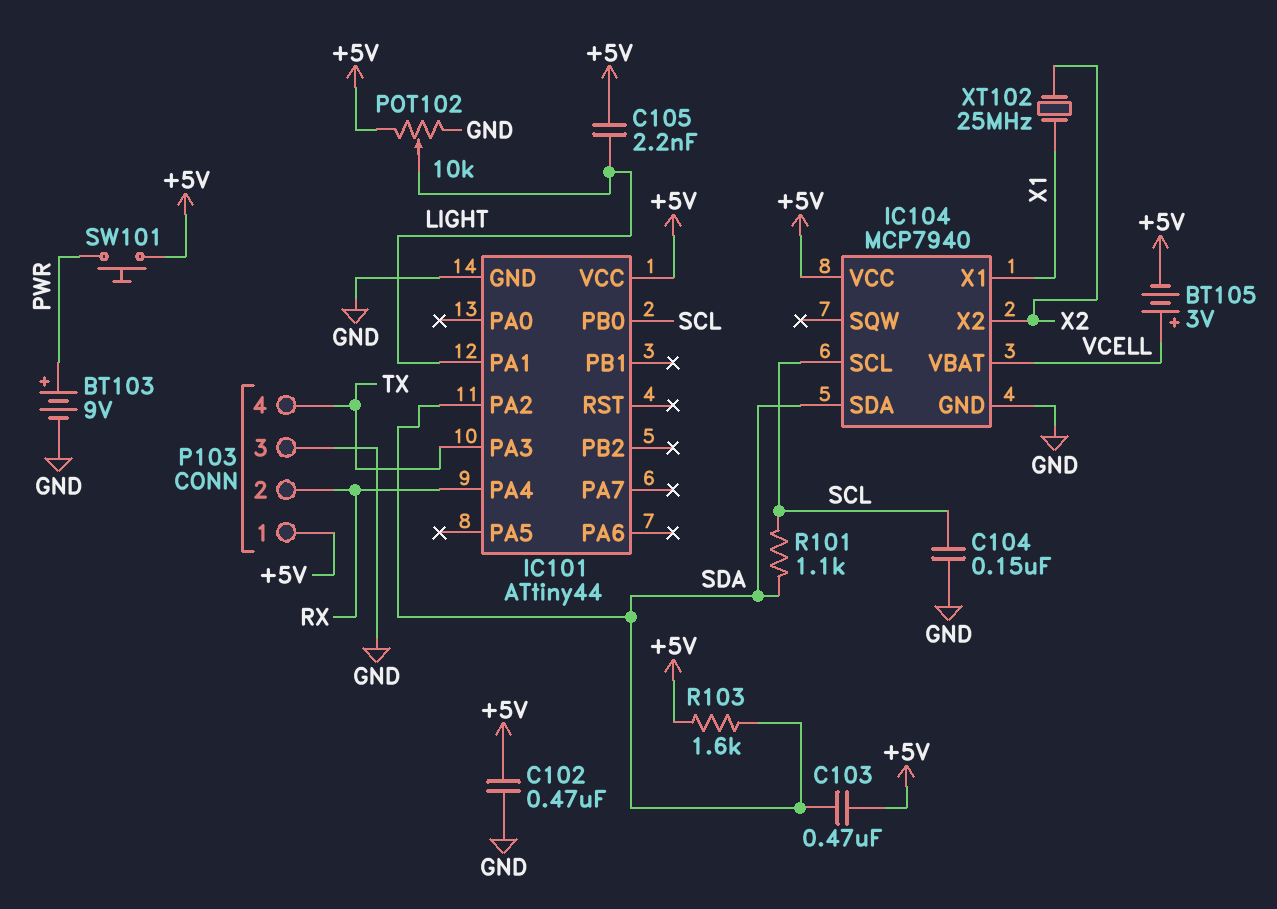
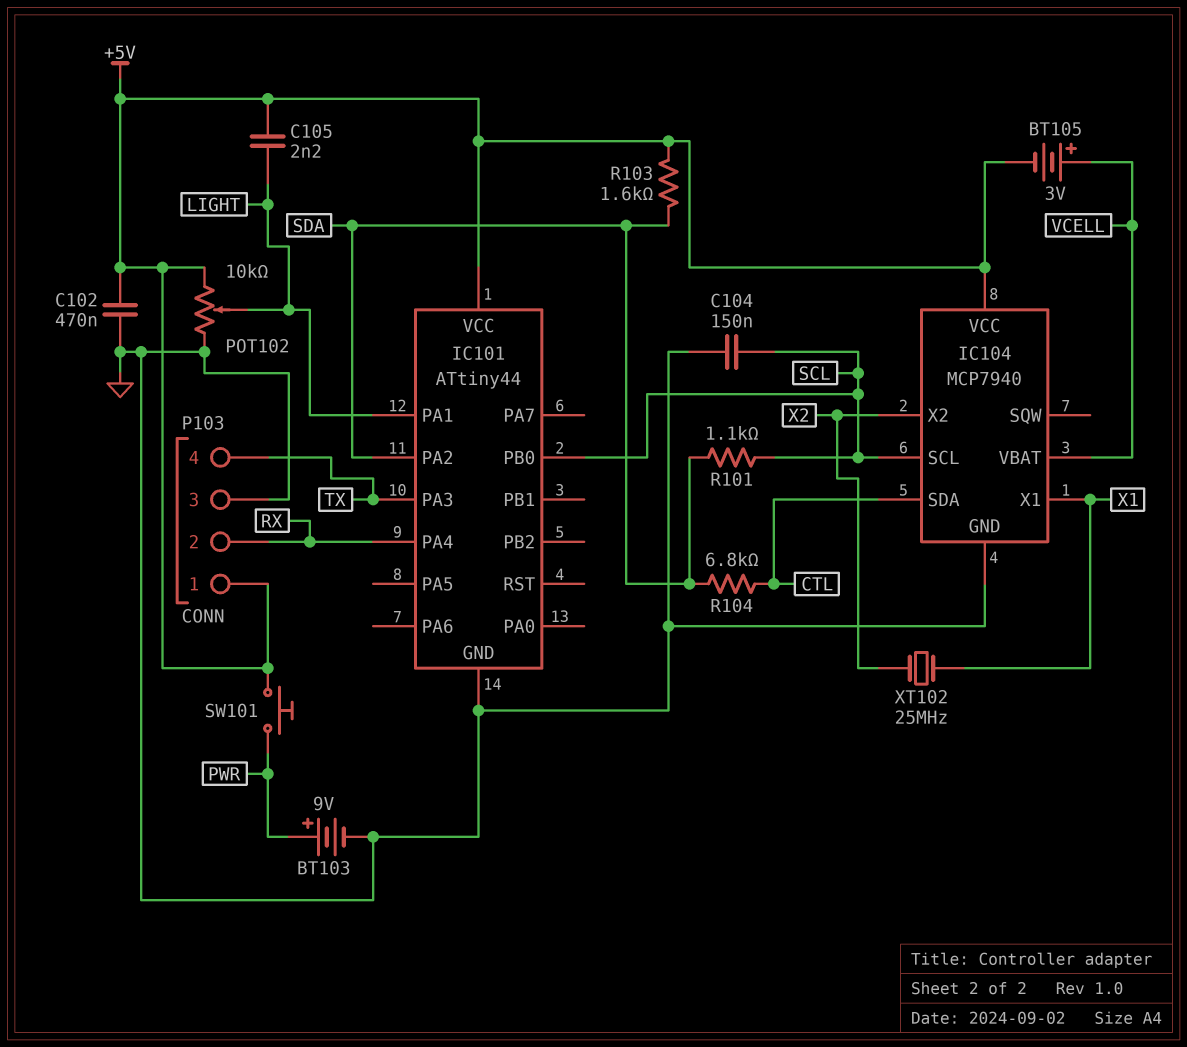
C103: 470nF (+5V, SDA) -> none
IC104 pin SDA: SDA -> CTL
R104: none -> 6.8k (CTL, SDA)

